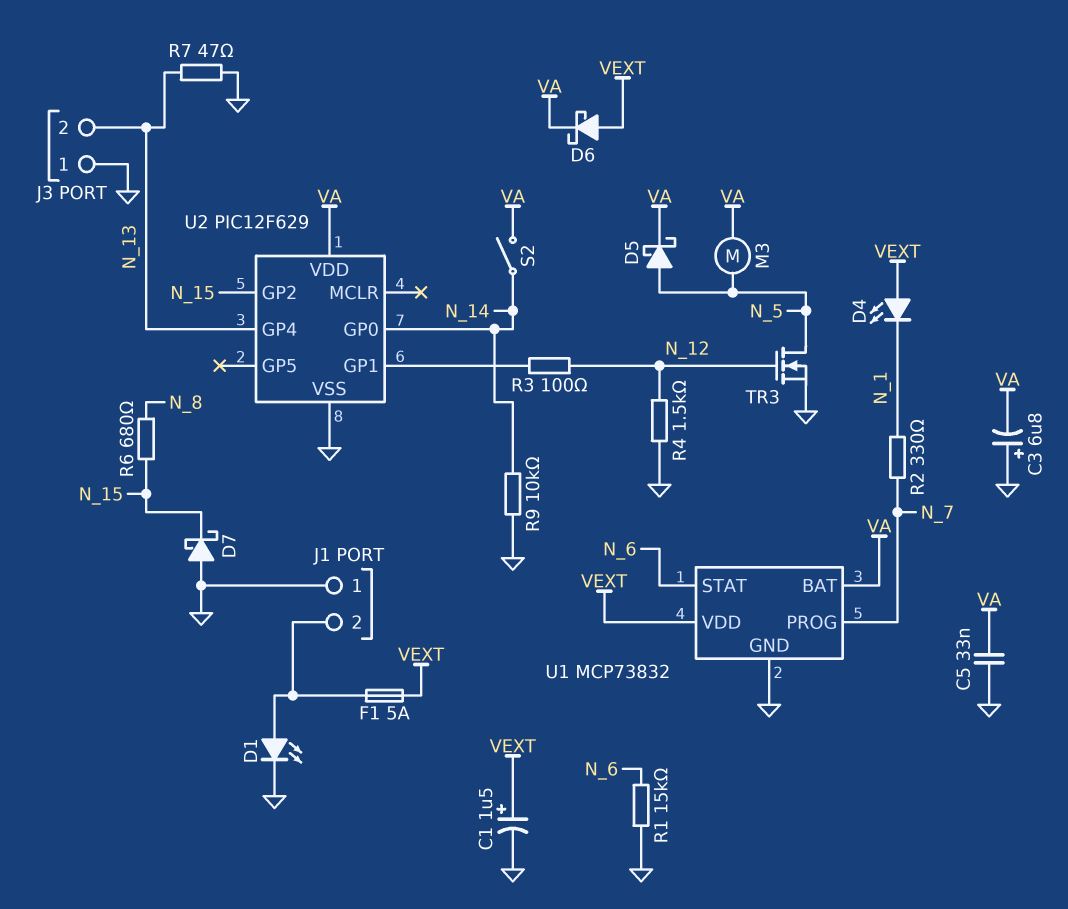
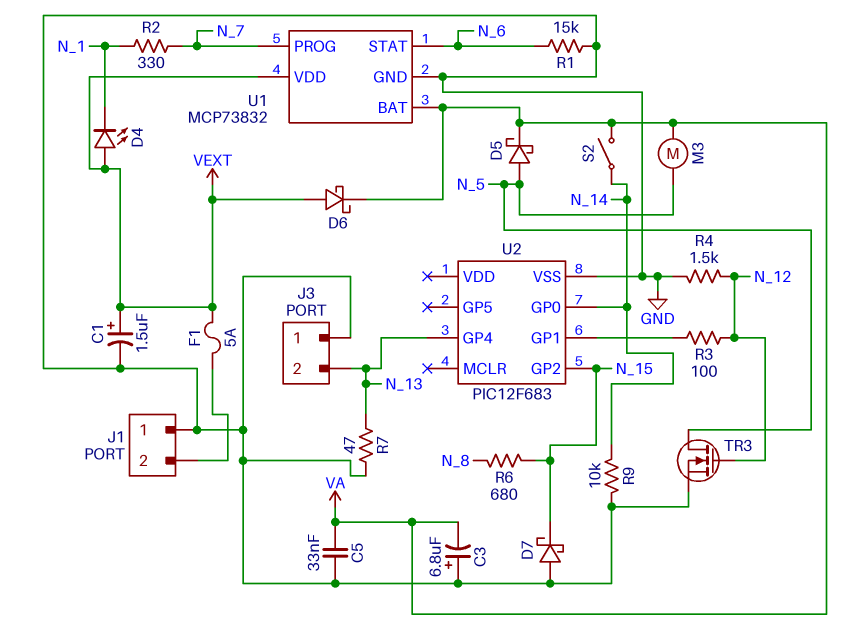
D1: LED (A J1/2, K GND) -> none
U2: PIC12F629 -> PIC12F683
U2 pin VDD: VA -> none

